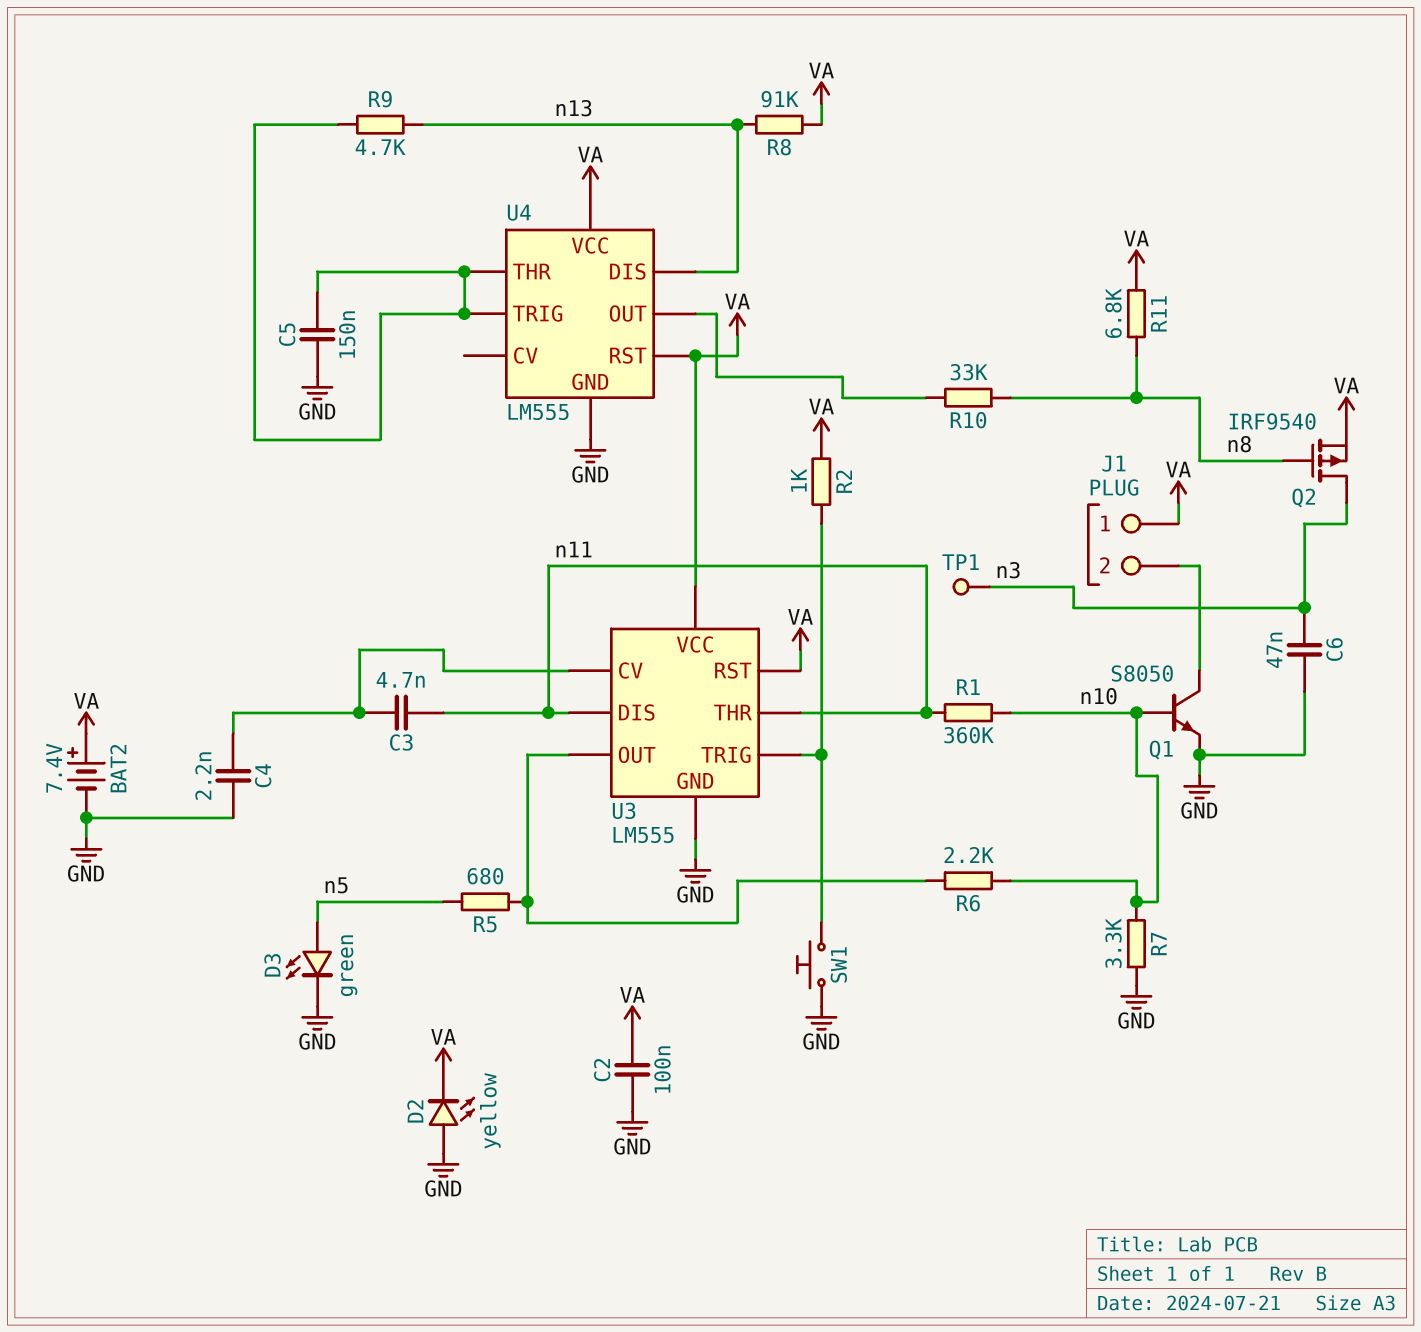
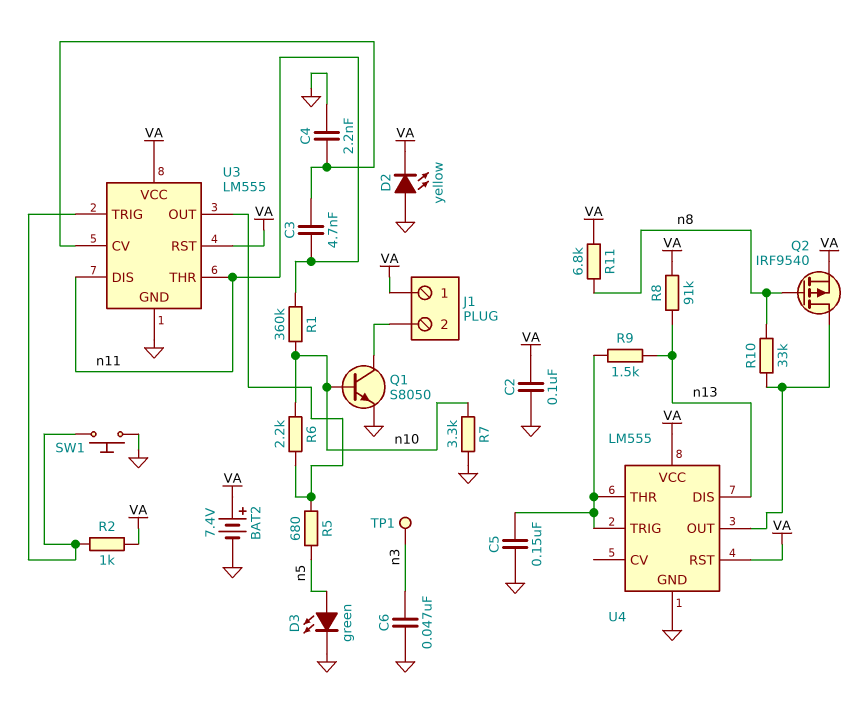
Q2: PMOS IRF9540 (G n8, D n3, S VA) -> PMOS IRF9540 (G n8, D U4/OUT, S VA)
R9: 4.7k (U4/THR, n13) -> 1.5k (U4/THR, n13)

